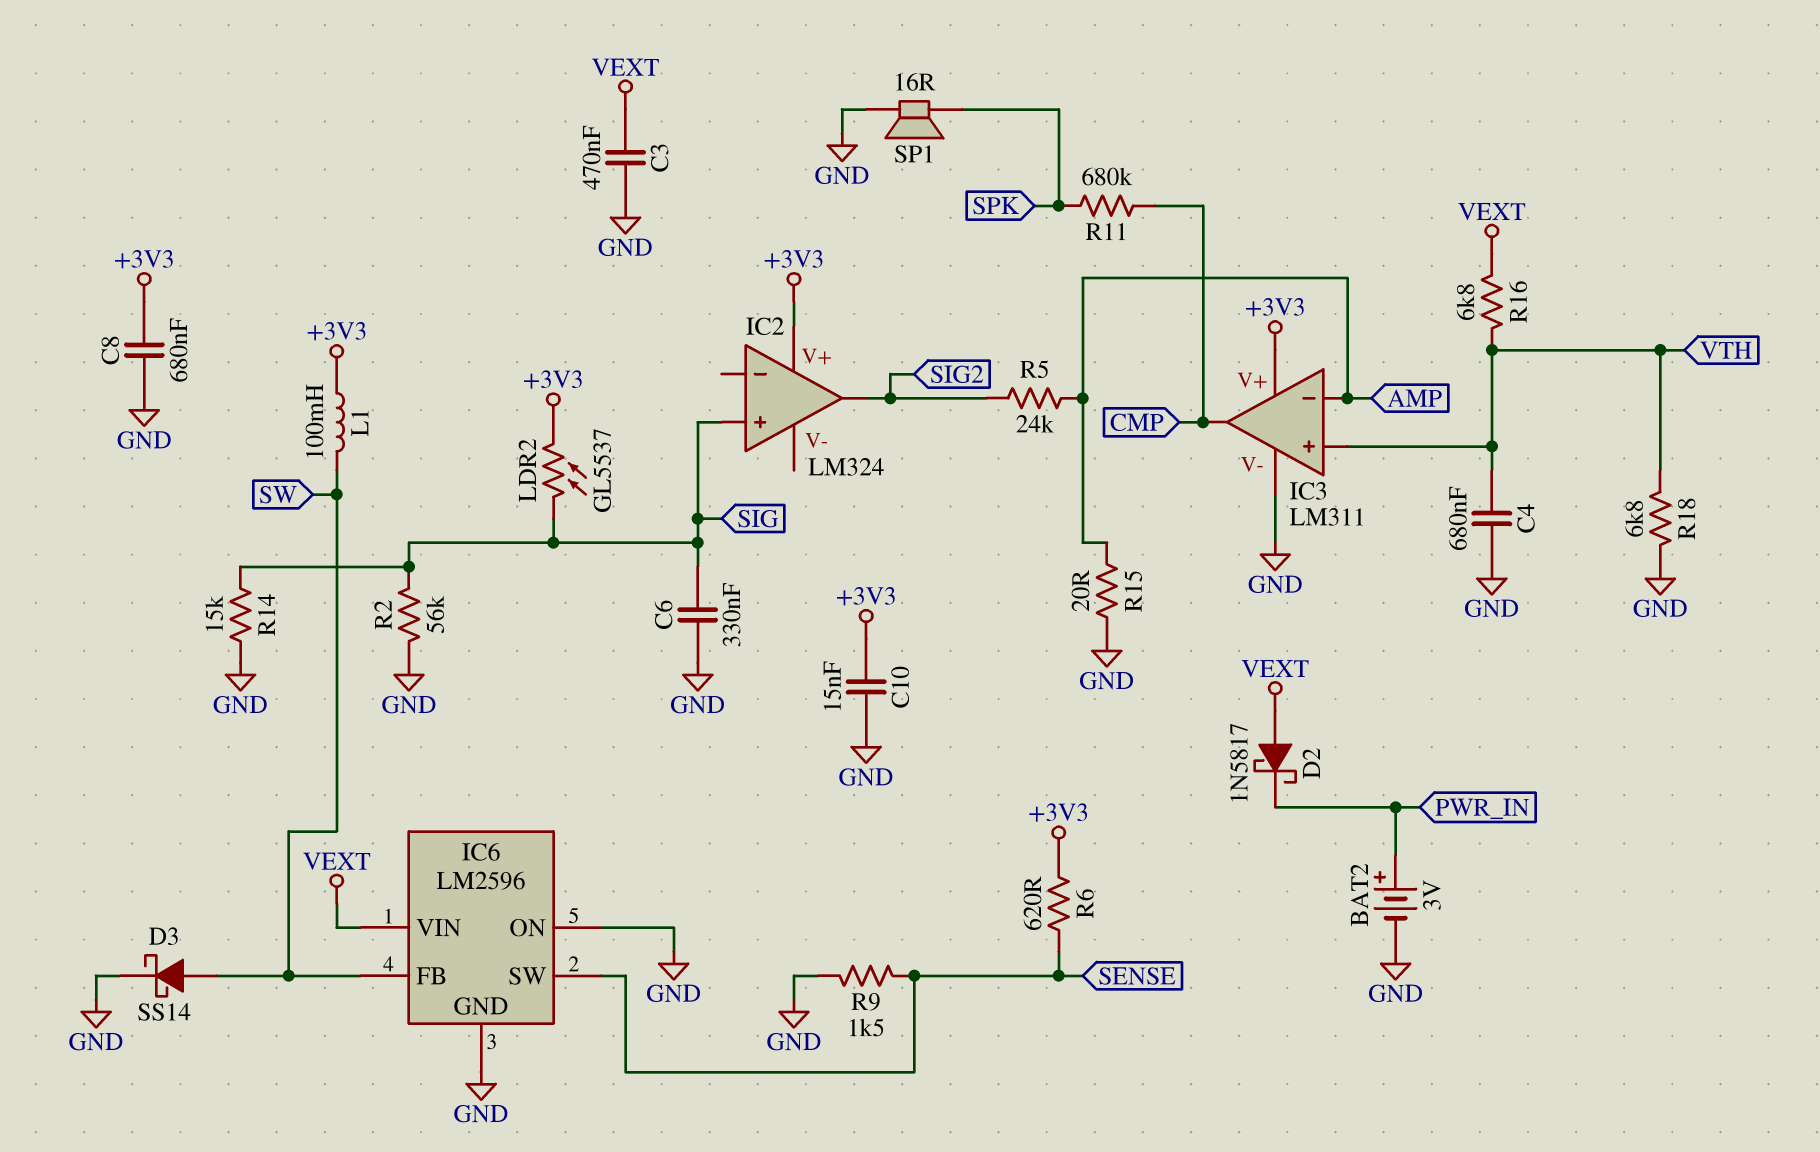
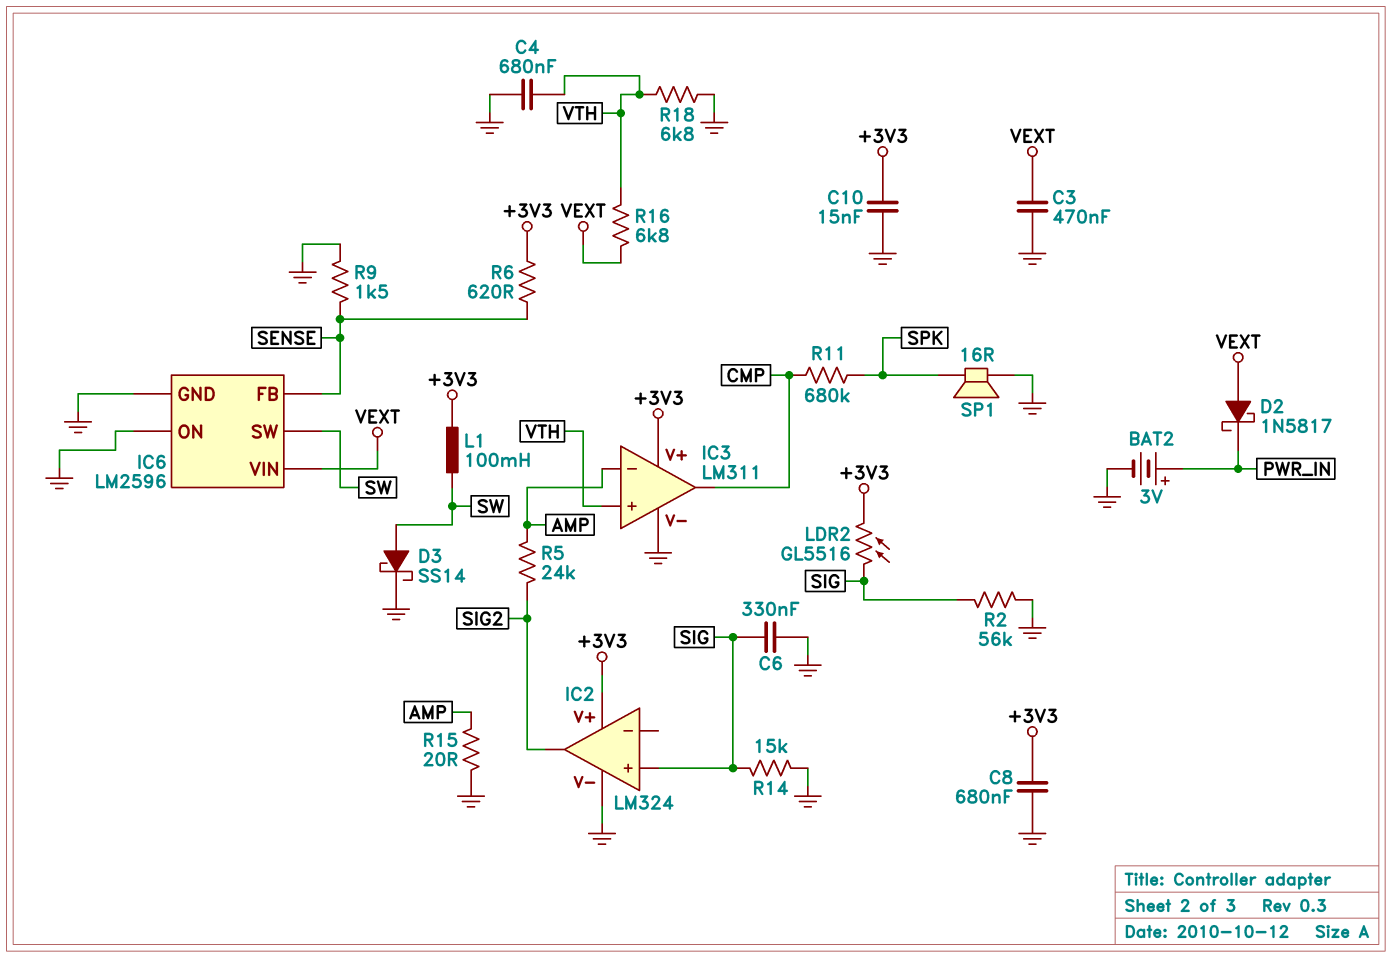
IC2 pin V-: none -> GND
IC6 pin FB: SW -> SENSE
IC6 pin SW: SENSE -> SW
LDR2: GL5537 (+3V3, SIG) -> GL5516 (+3V3, SIG)

